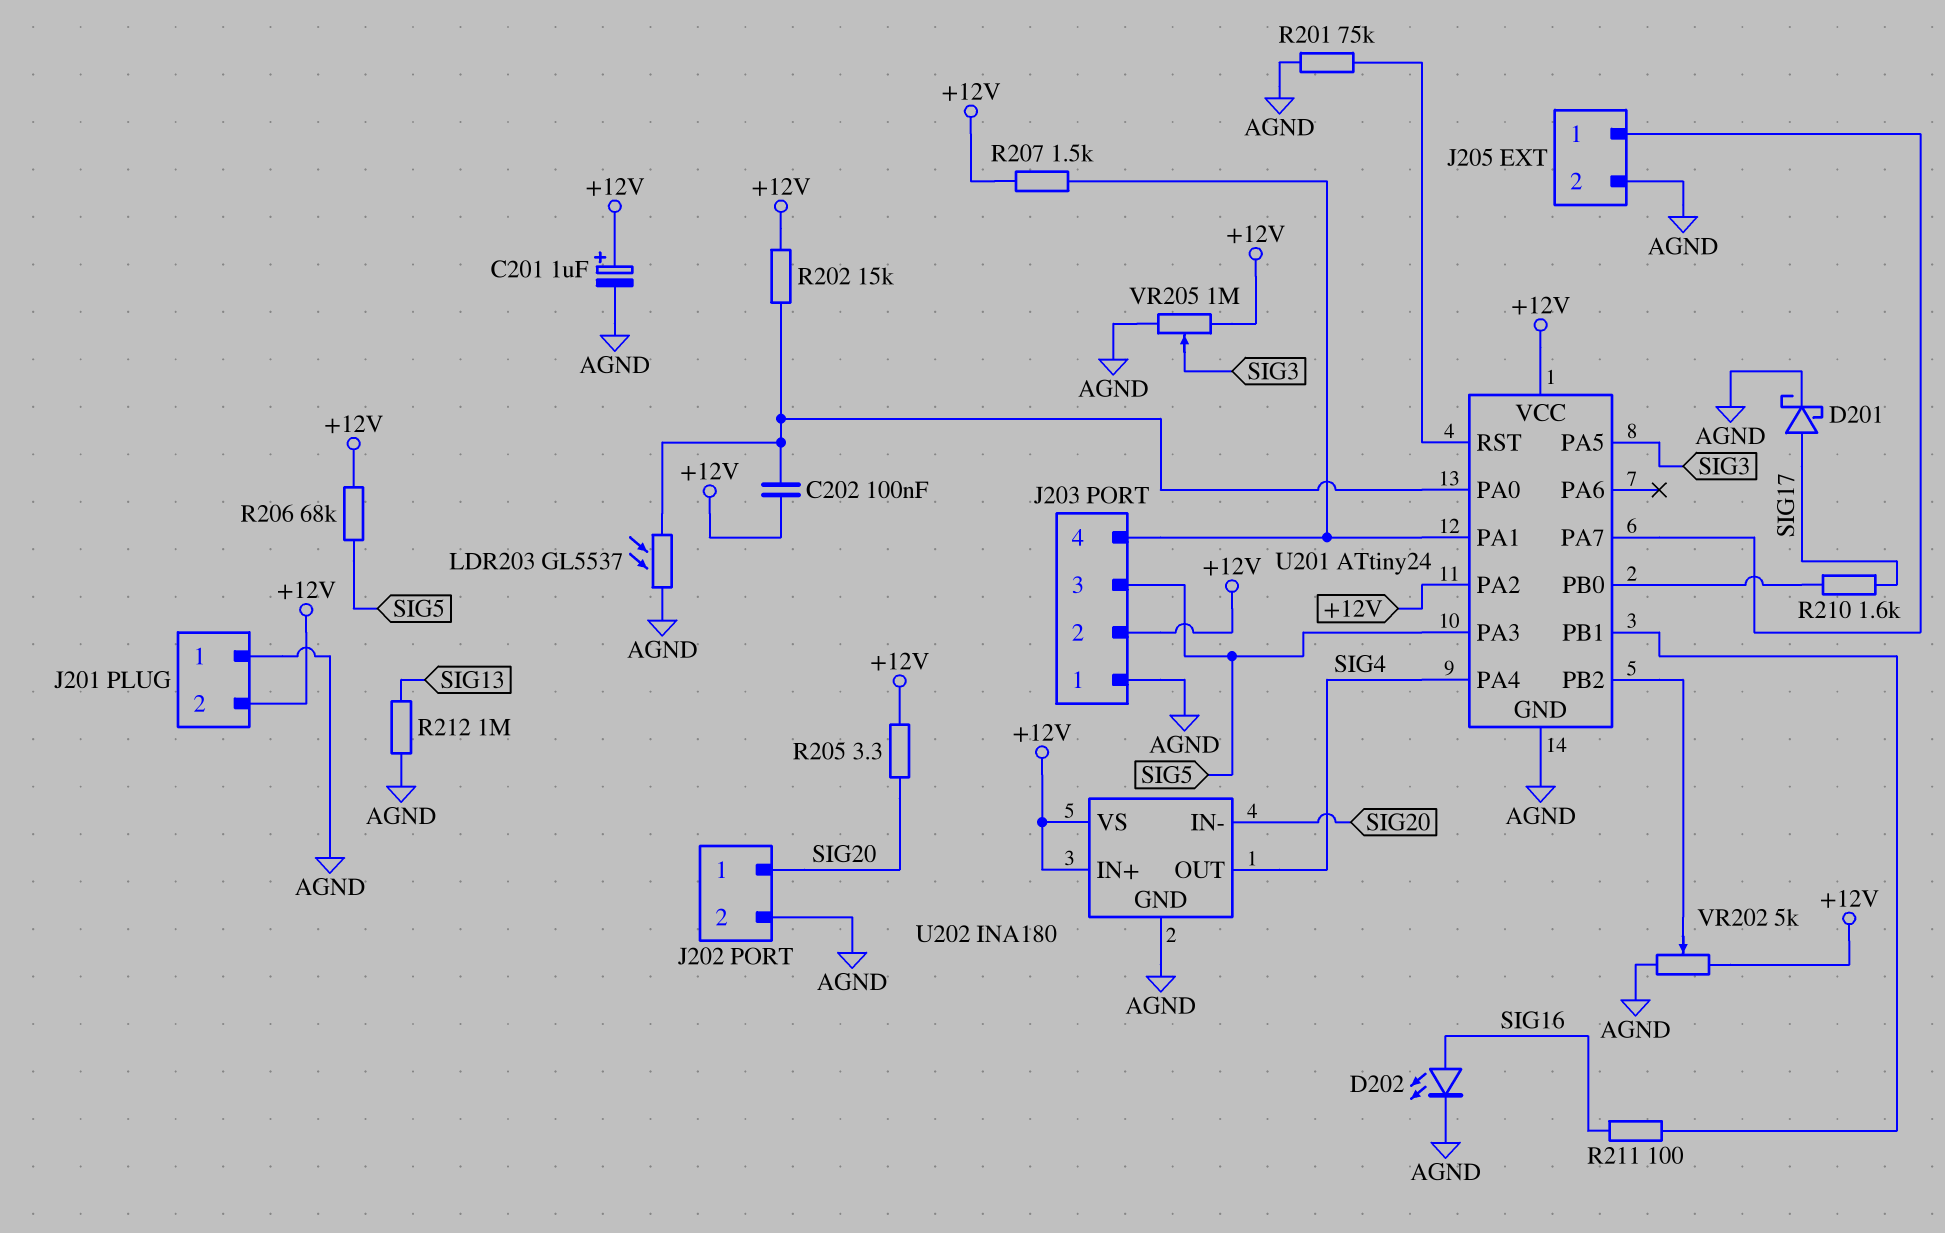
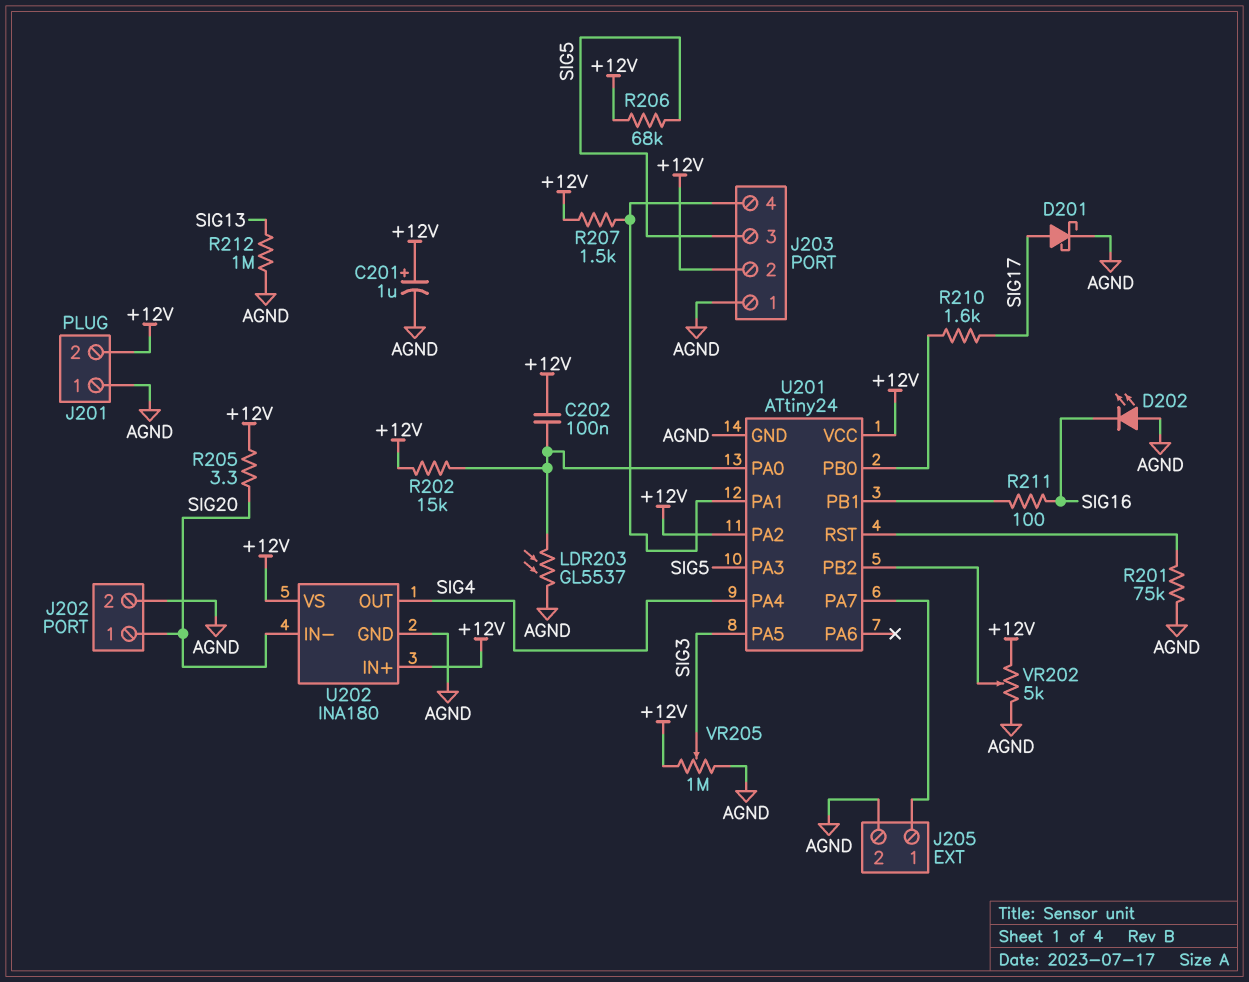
D202: LED (A SIG16, K AGND) -> LED (A AGND, K SIG16)

